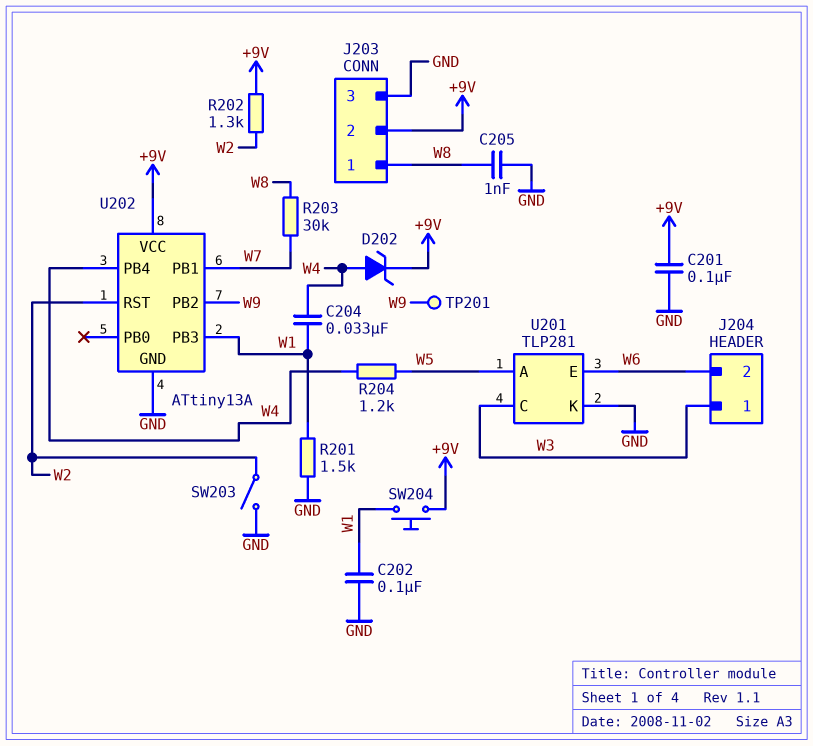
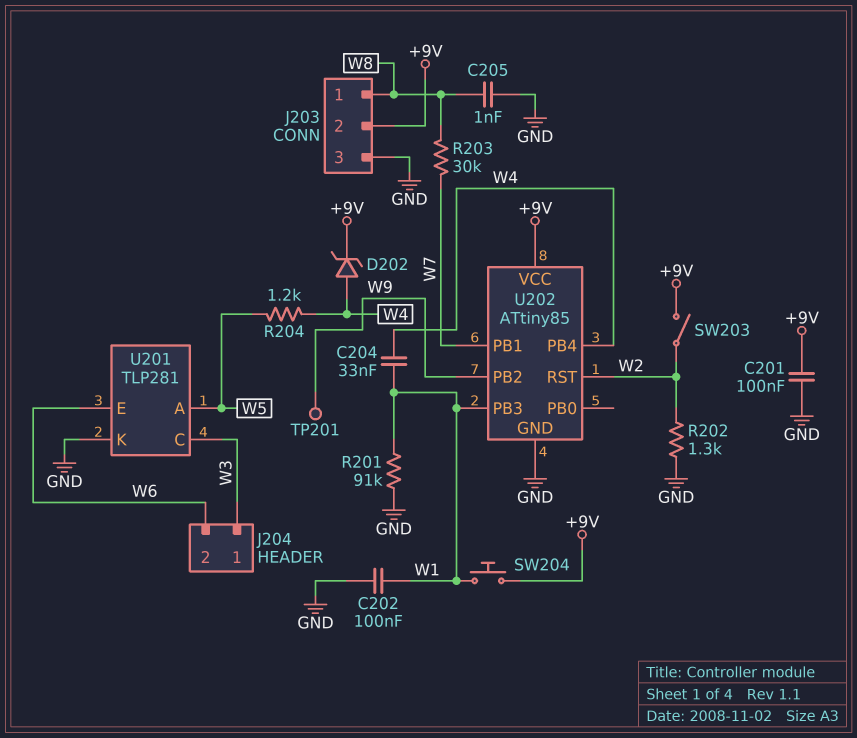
R201: 1.5k (GND, W1) -> 91k (GND, W1)
R202: 1.3k (+9V, W2) -> 1.3k (GND, W2)
SW203: switch (GND, W2) -> switch (+9V, W2)
U202: ATtiny13A -> ATtiny85

